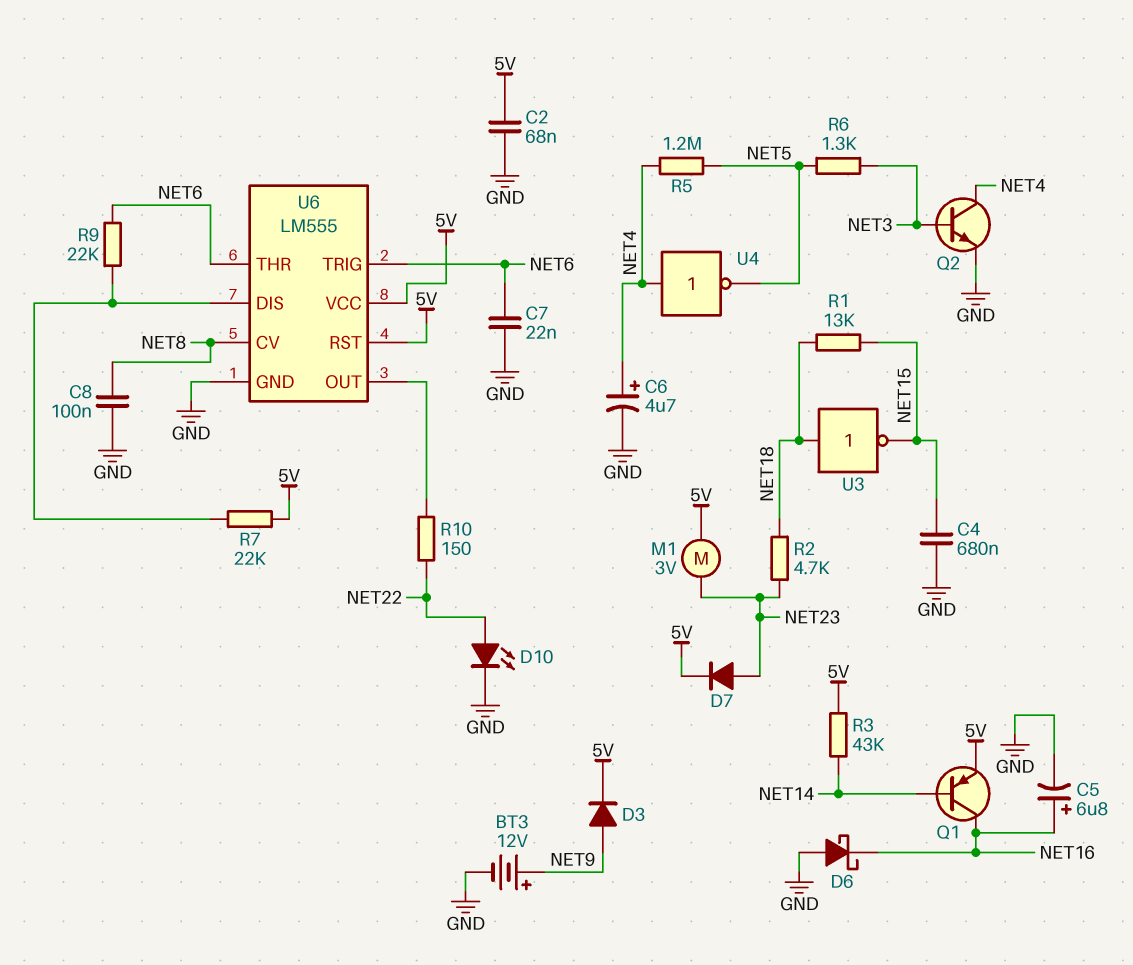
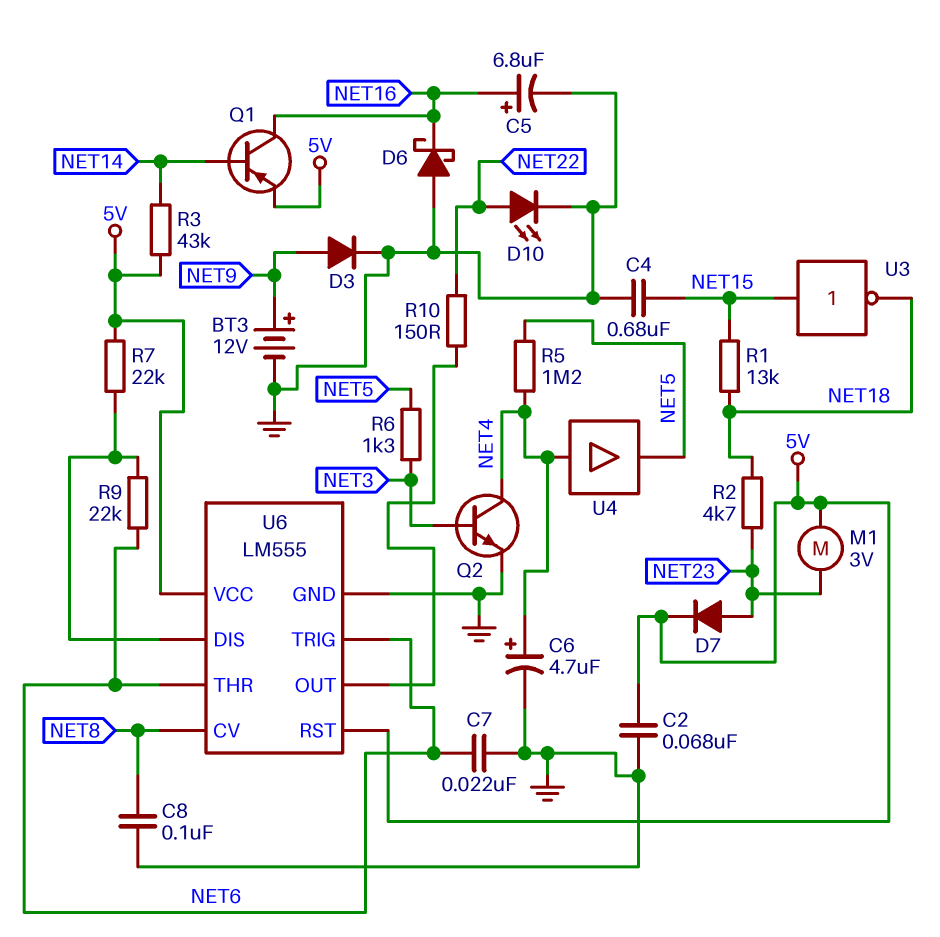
D3: diode (A NET9, K 5V) -> diode (A NET9, K GND)
U3: NOT (in NET18, out NET15) -> NOT (in NET15, out NET18)
U4: NOT (in NET4, out NET5) -> buffer (in NET4, out NET5)

